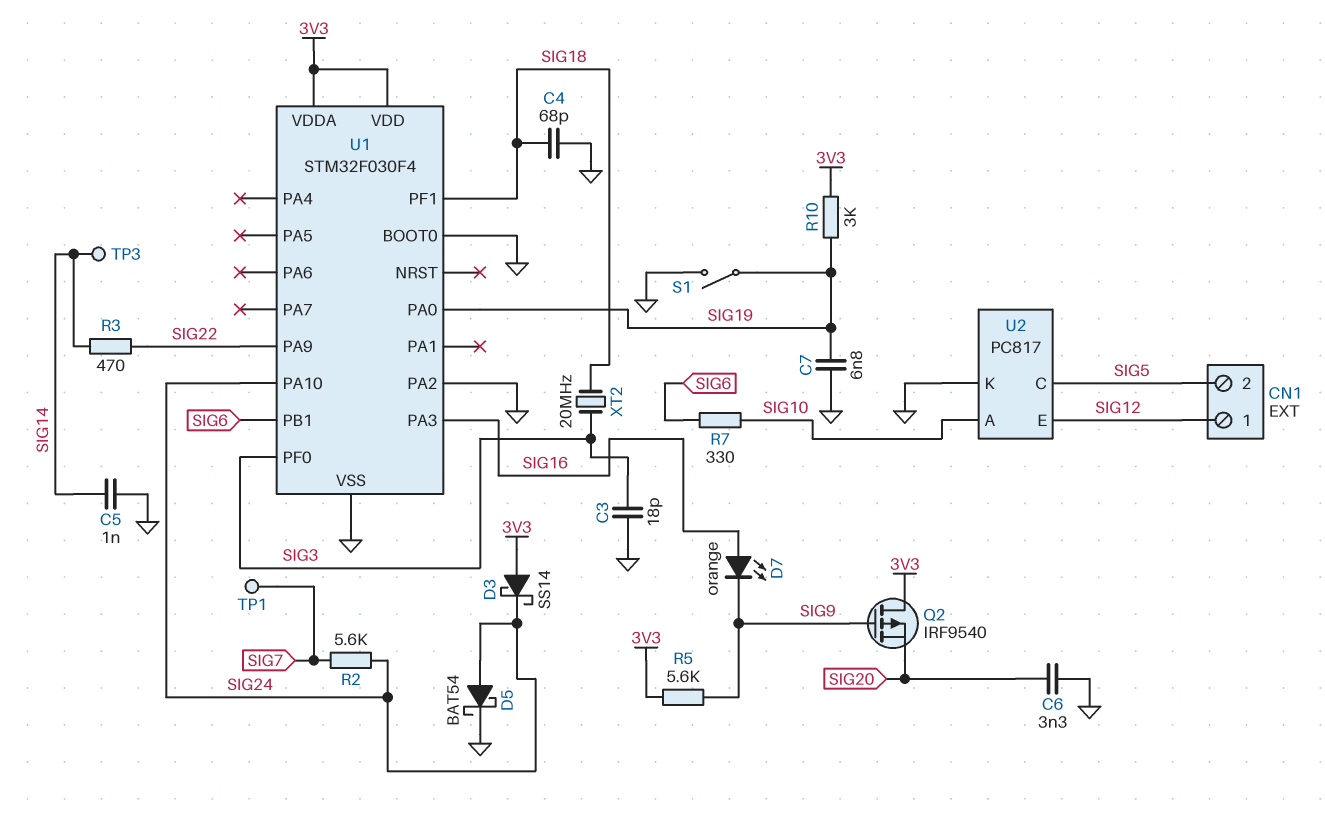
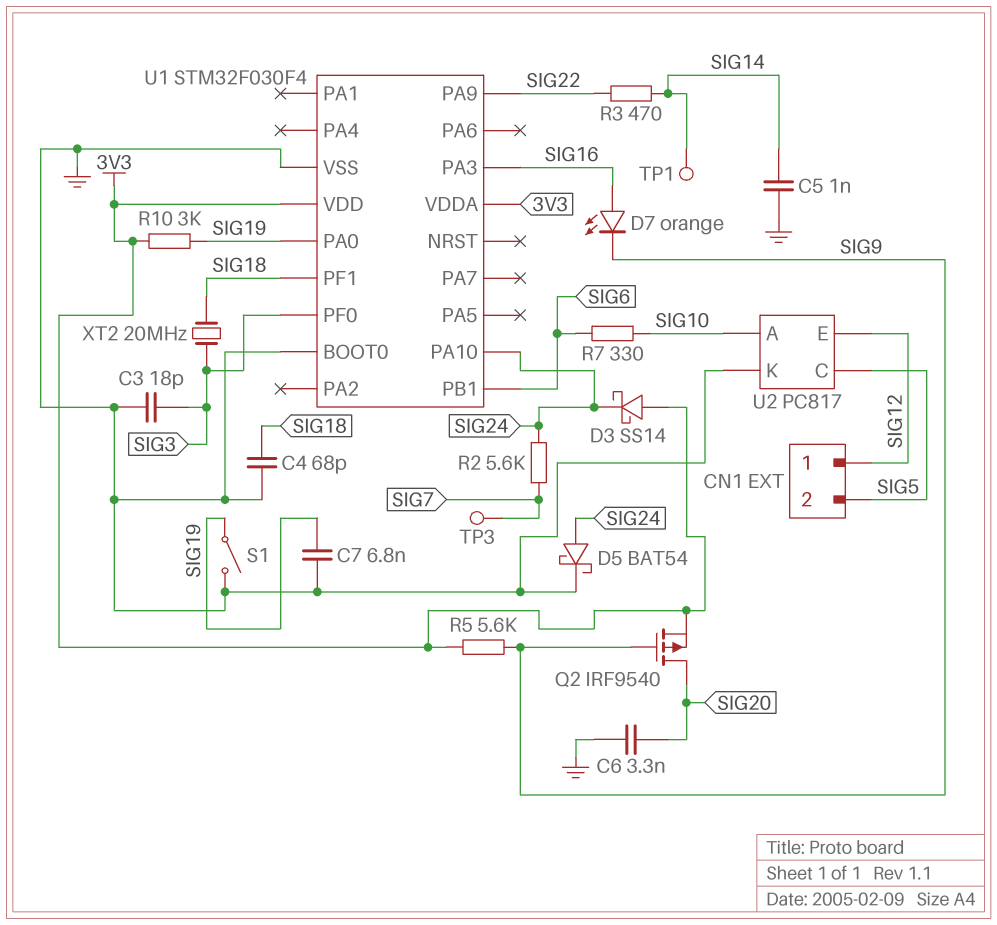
Q2: PMOS IRF9540 (G SIG9, D 3V3, S SIG20) -> PMOS IRF9540 (G SIG9, D SIG20, S 3V3)
TP1: test point (SIG7) -> test point (SIG14)
TP3: test point (SIG14) -> test point (SIG7)
U1 pin PA2: GND -> none

